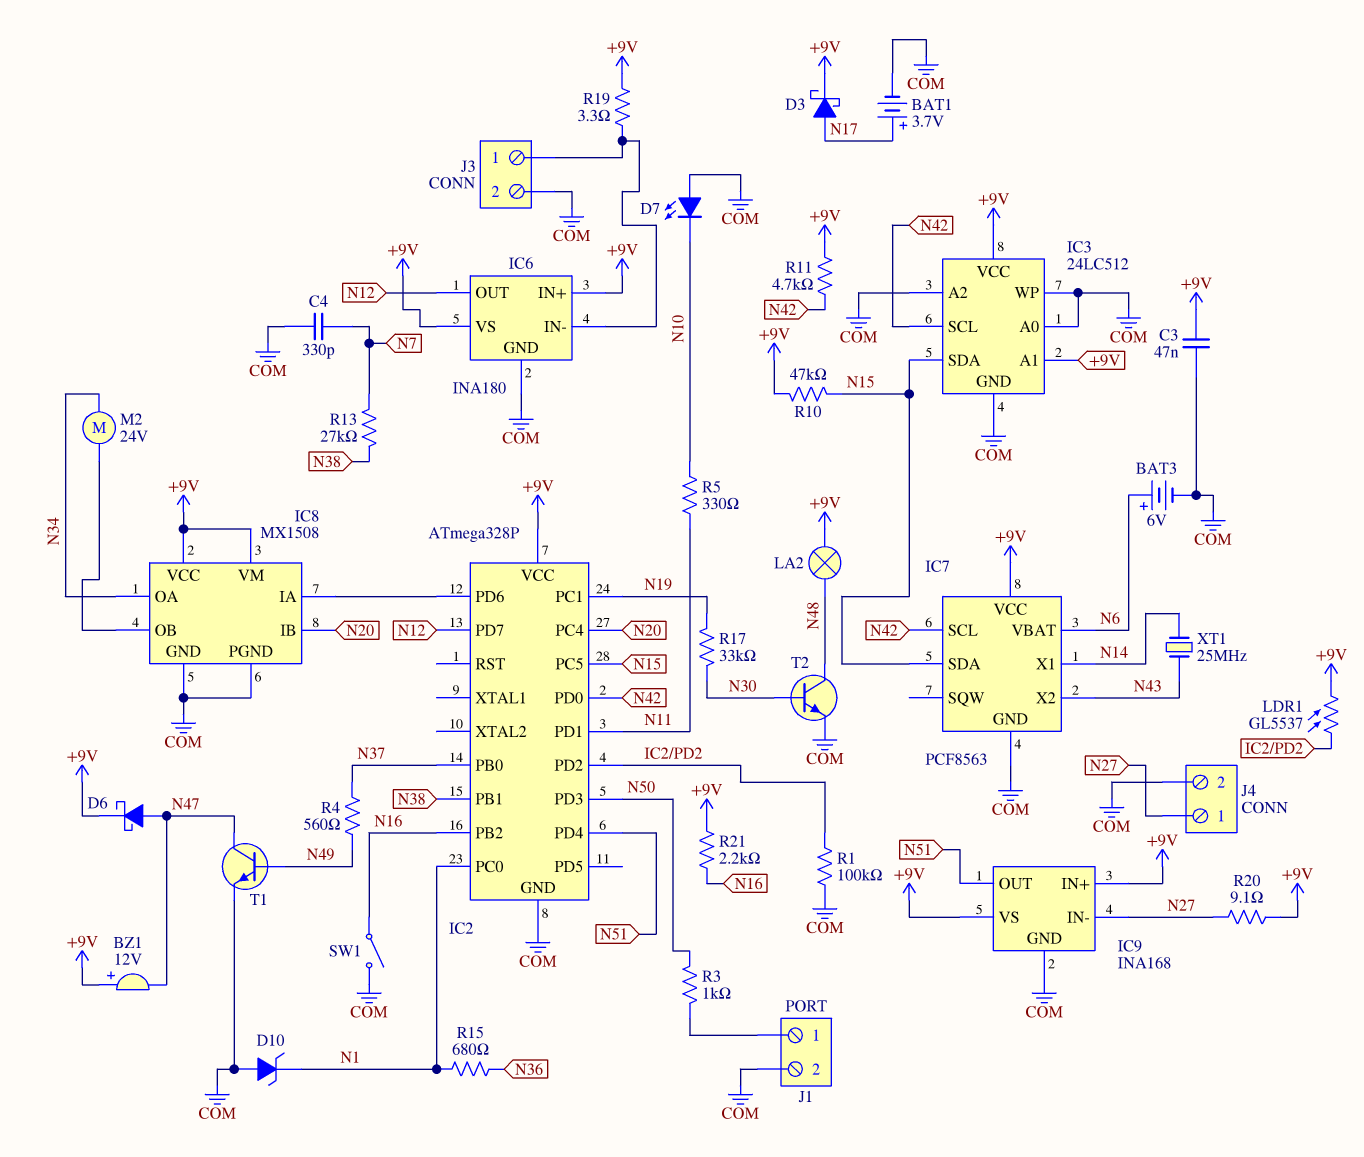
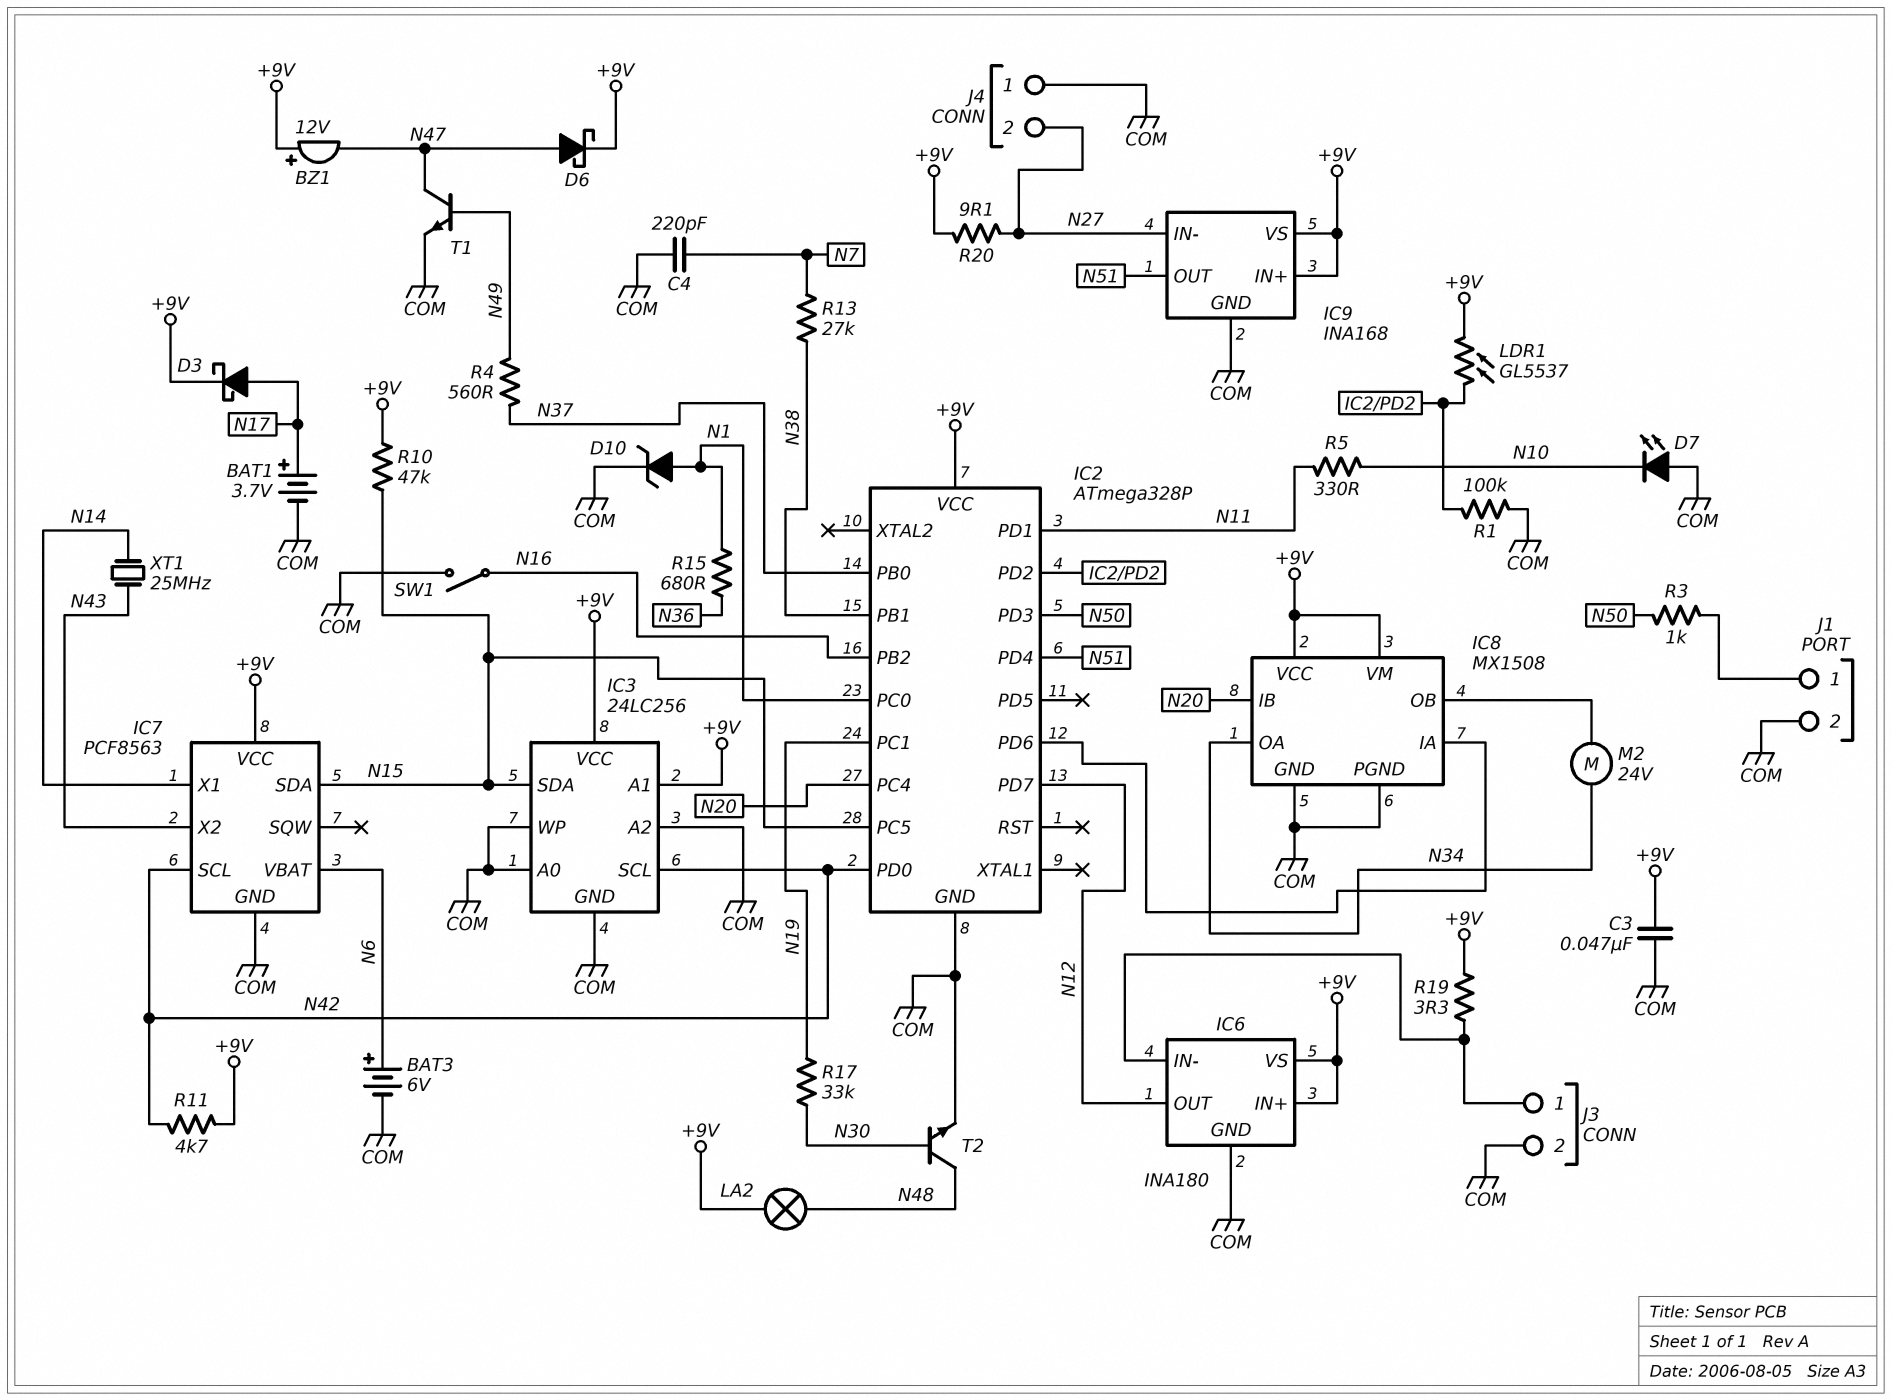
C4: 330pF (COM, N7) -> 220pF (COM, N7)
D10: zener (A COM, K N1) -> zener (A N1, K COM)
IC3: 24LC512 -> 24LC256
J4 pin 1: N27 -> COM
J4 pin 2: COM -> N27
R21: 2.2k (+9V, N16) -> none

